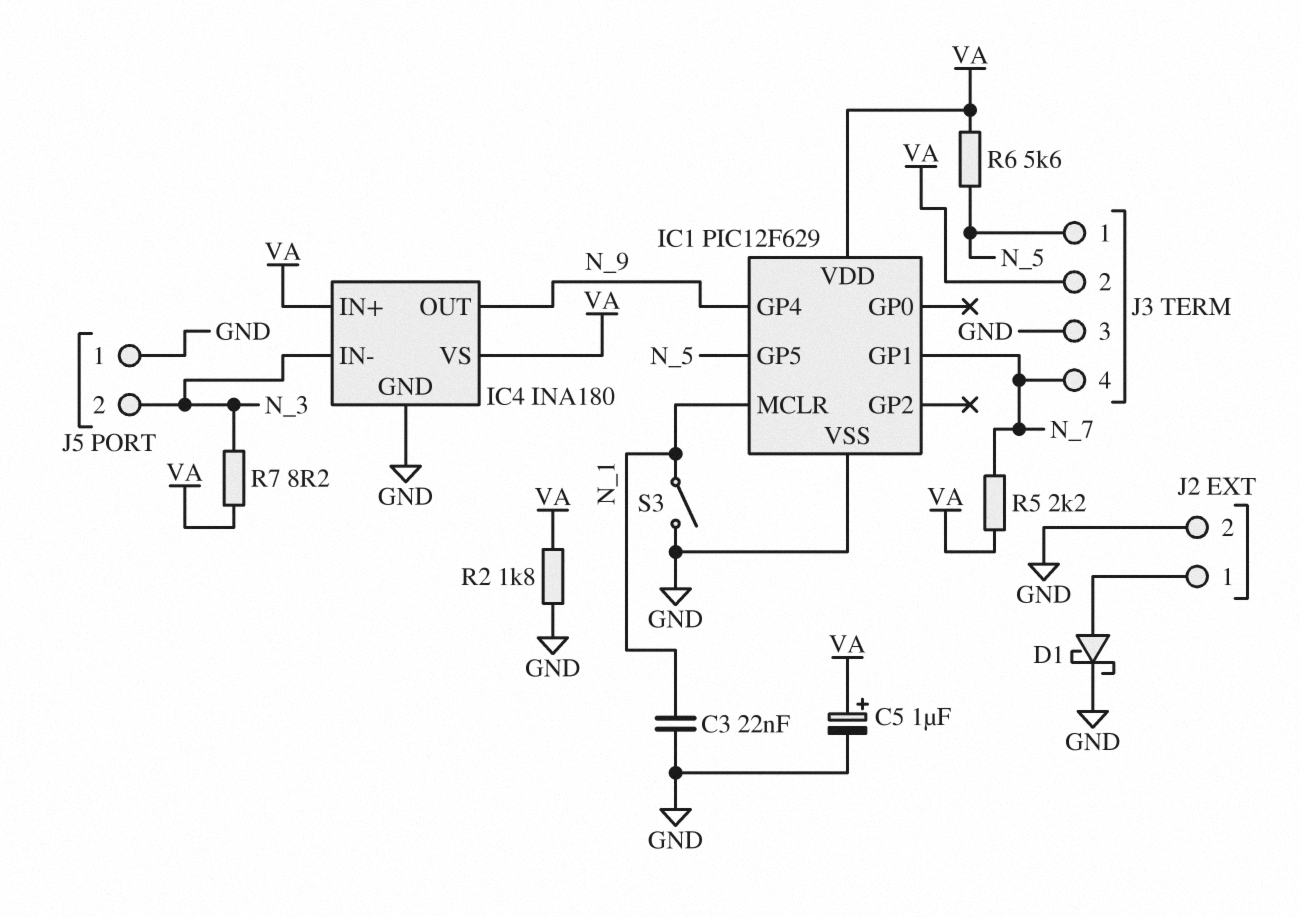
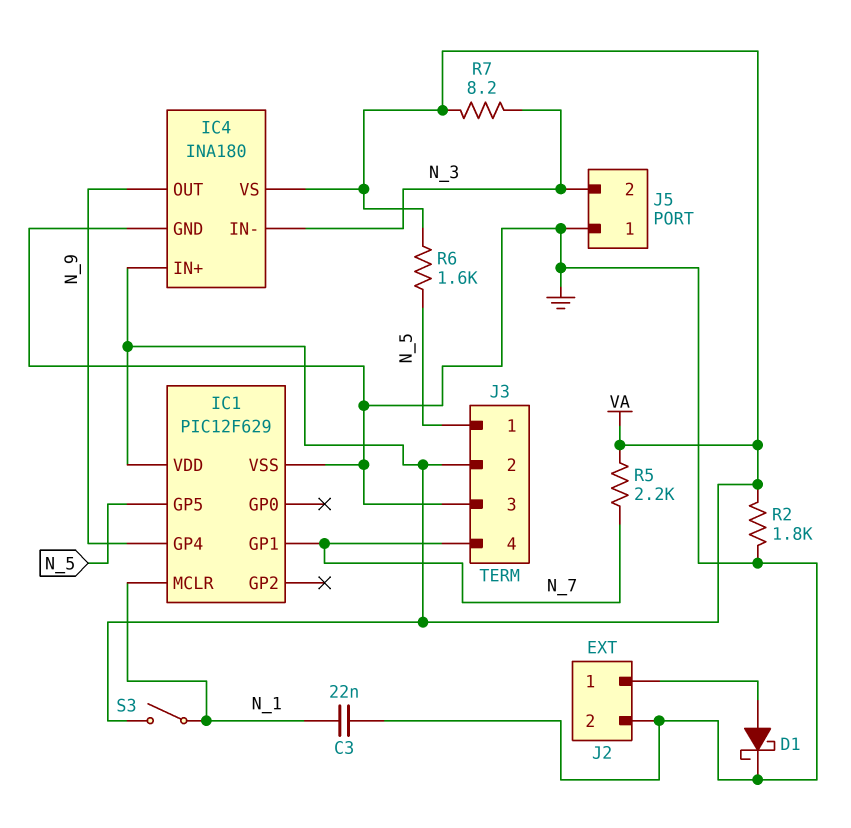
C5: 1uF (plus VA, minus GND) -> none
R6: 5.6k (N_5, VA) -> 1.6k (N_5, VA)
S3: switch (GND, N_1) -> switch (N_1, VA)

